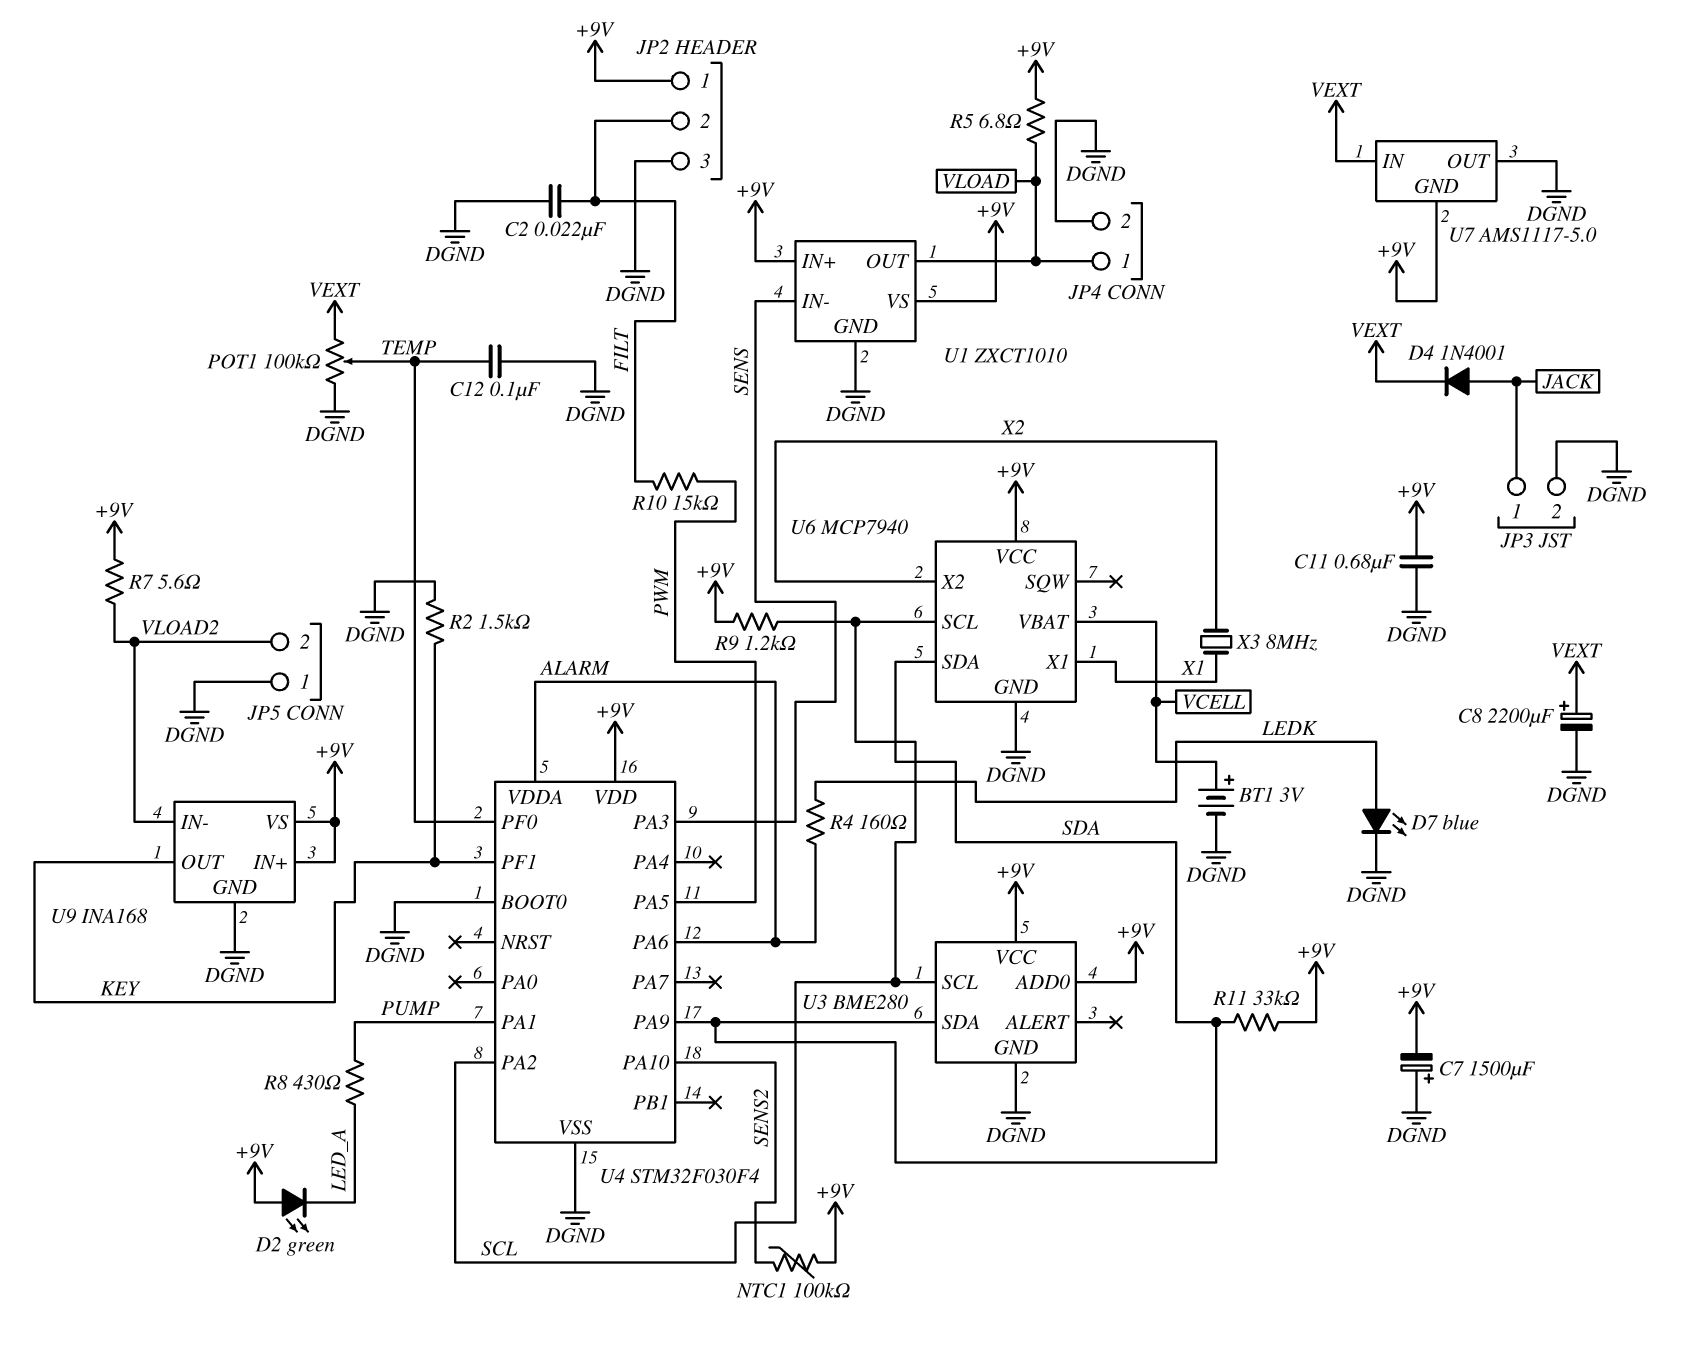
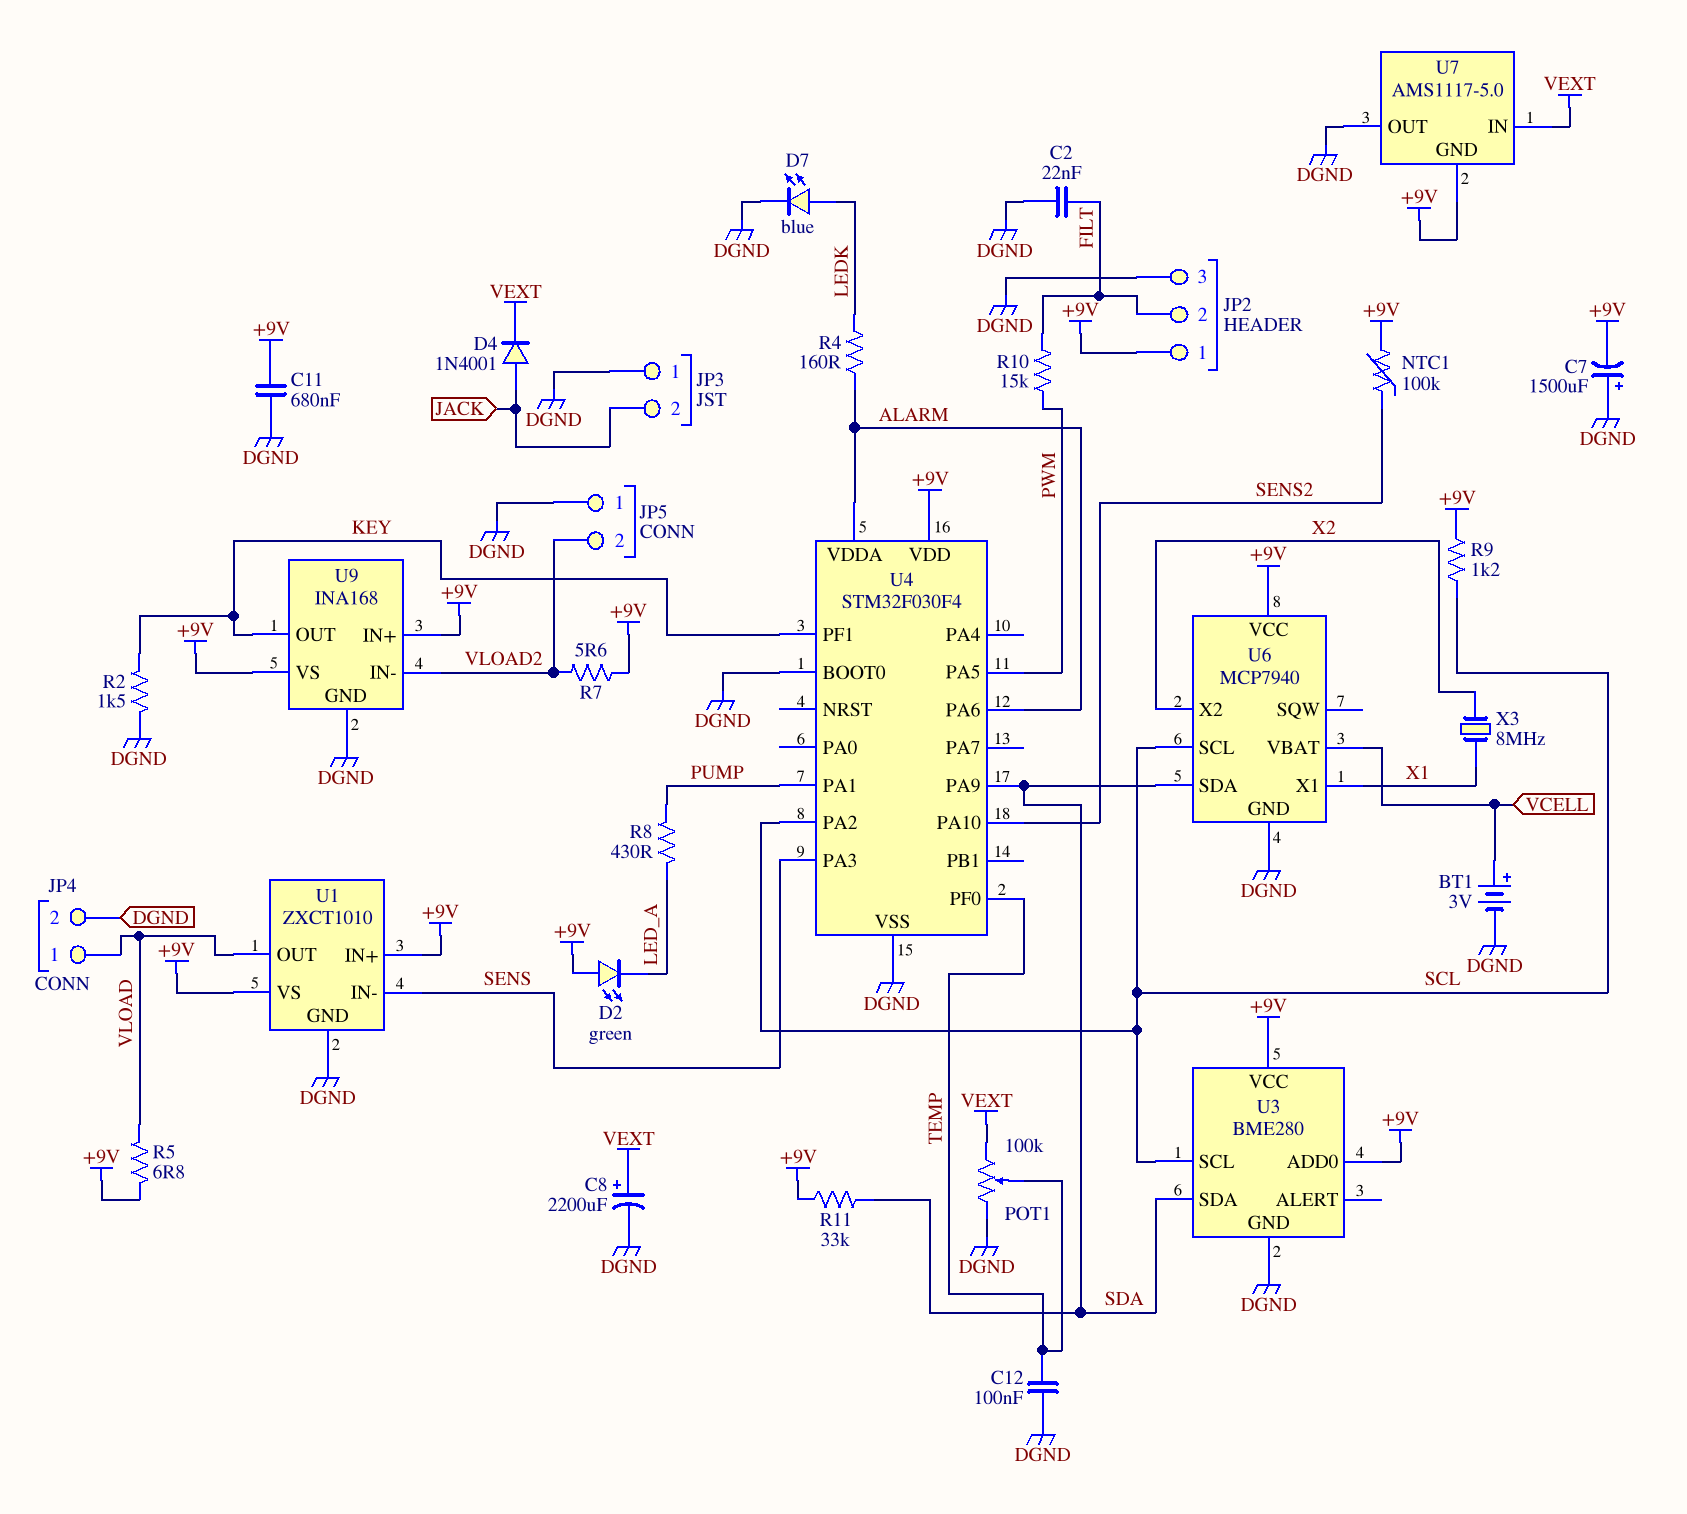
JP3 pin 1: JACK -> DGND
JP3 pin 2: DGND -> JACK

